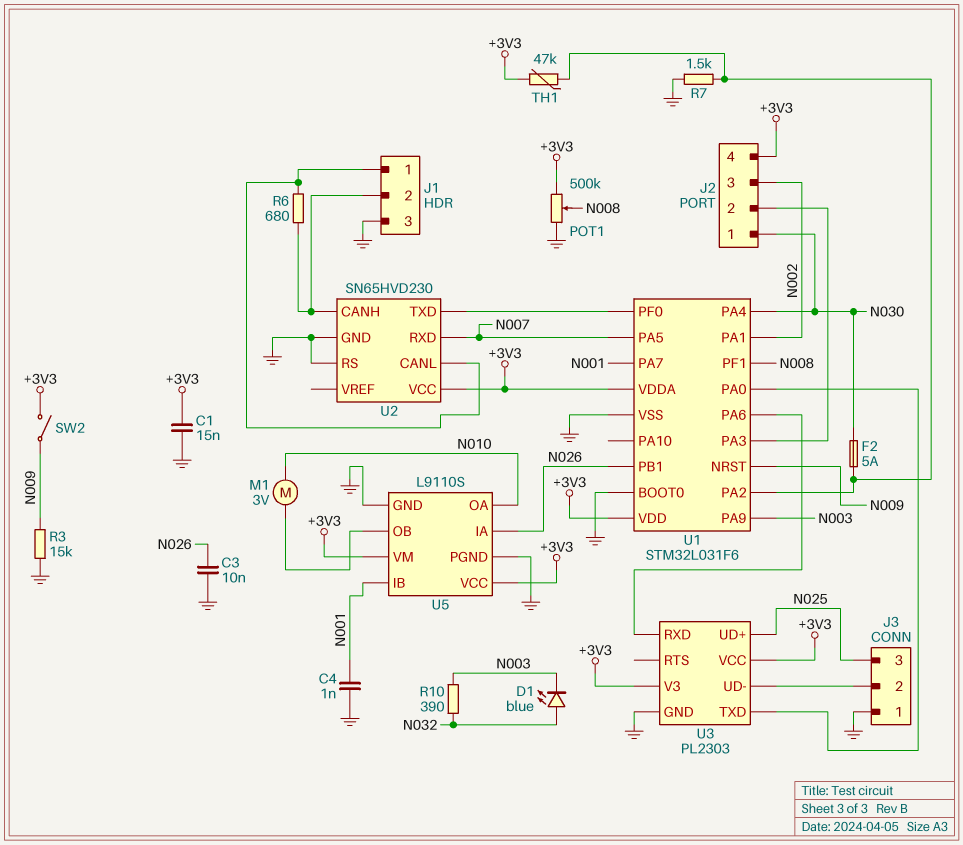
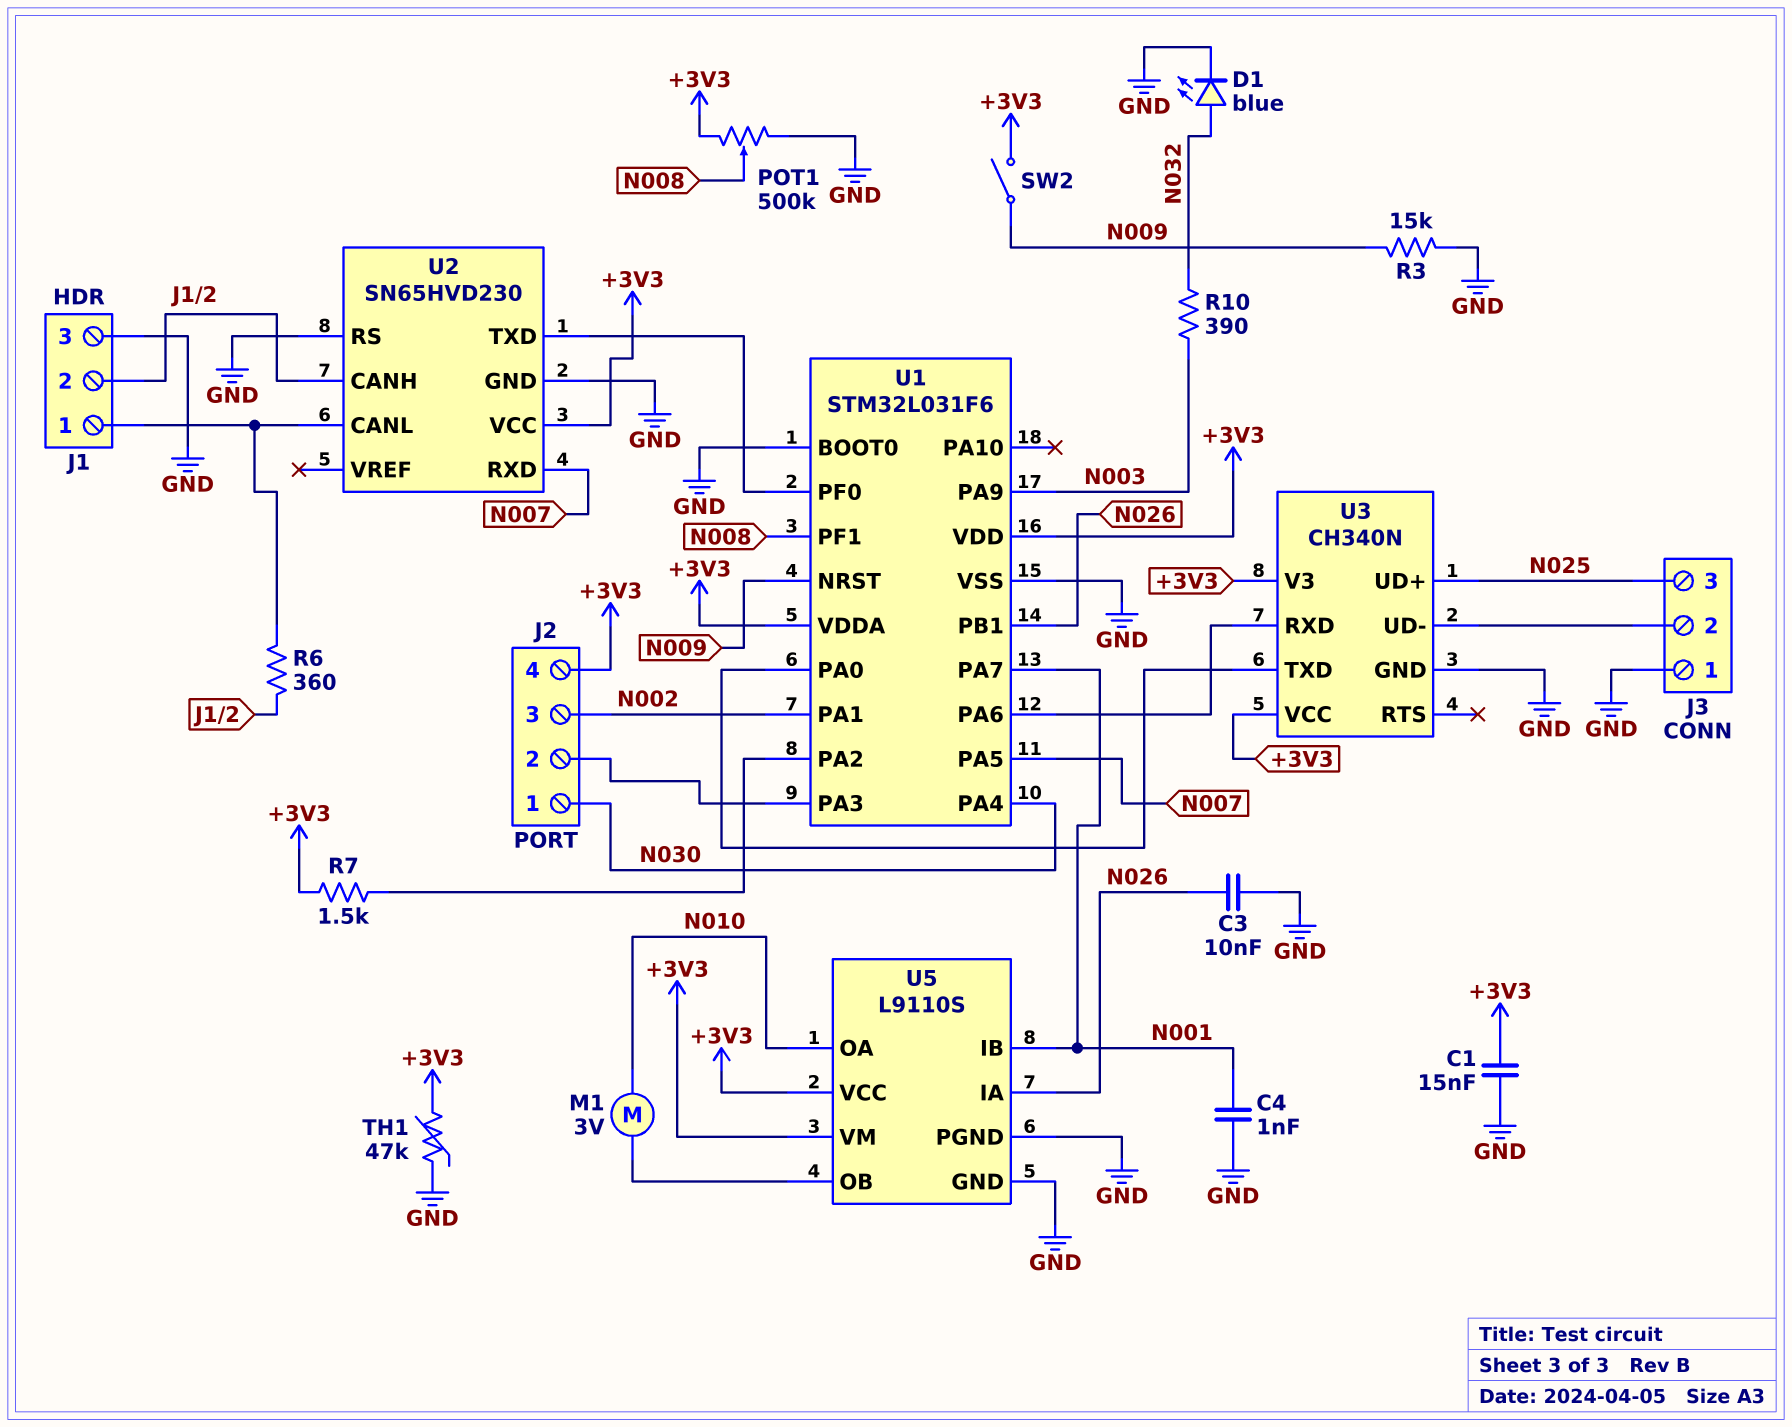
D1: LED blue (A N032, K N003) -> LED blue (A N032, K GND)
F2: 5A (N030, U1/PA2) -> none
R6: 680 (J1/1, J1/2) -> 360 (J1/1, J1/2)
R7: 1.5k (GND, U1/PA2) -> 1.5k (+3V3, U1/PA2)
TH1: 47k (+3V3, U1/PA2) -> 47k (+3V3, GND)
U3: PL2303 -> CH340N

